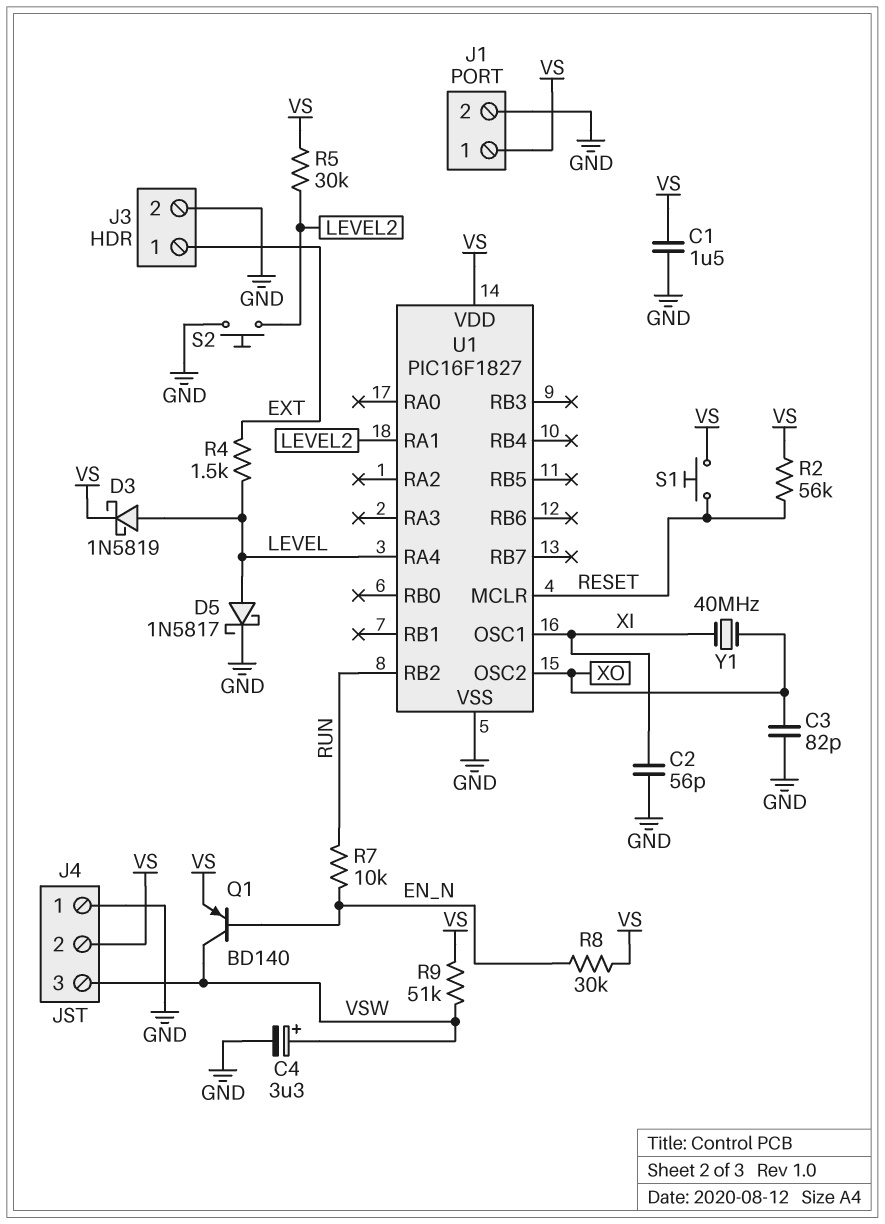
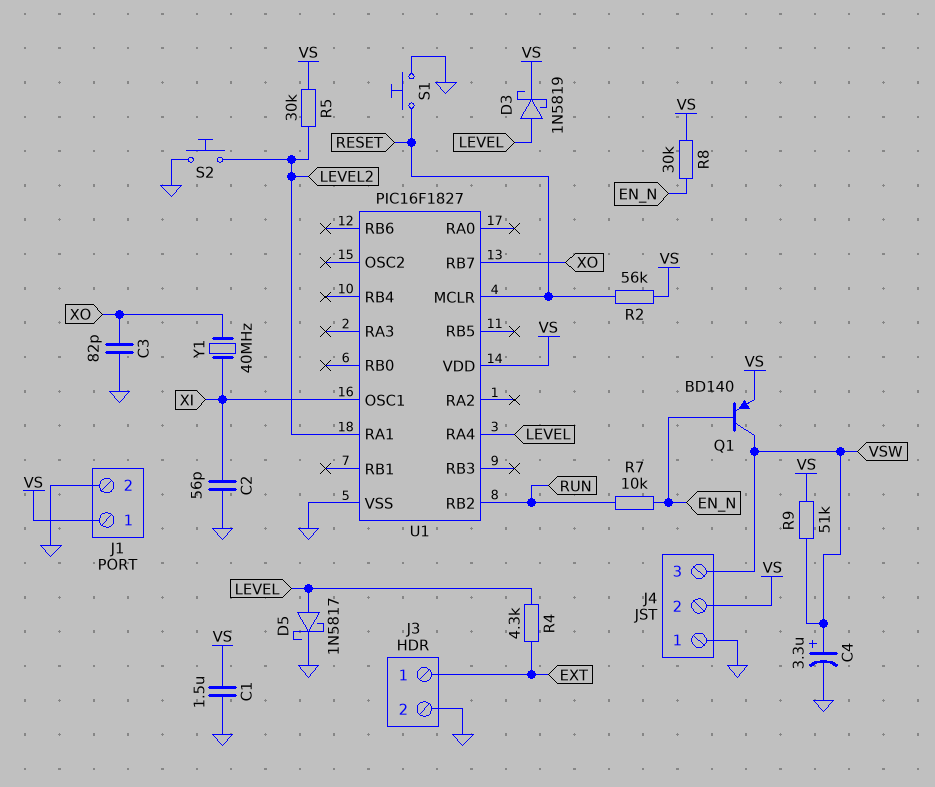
R4: 1.5k (EXT, LEVEL) -> 4.3k (EXT, LEVEL)
S1: button (RESET, VS) -> button (GND, RESET)
U1 pin OSC2: XO -> none
U1 pin RB7: none -> XO

